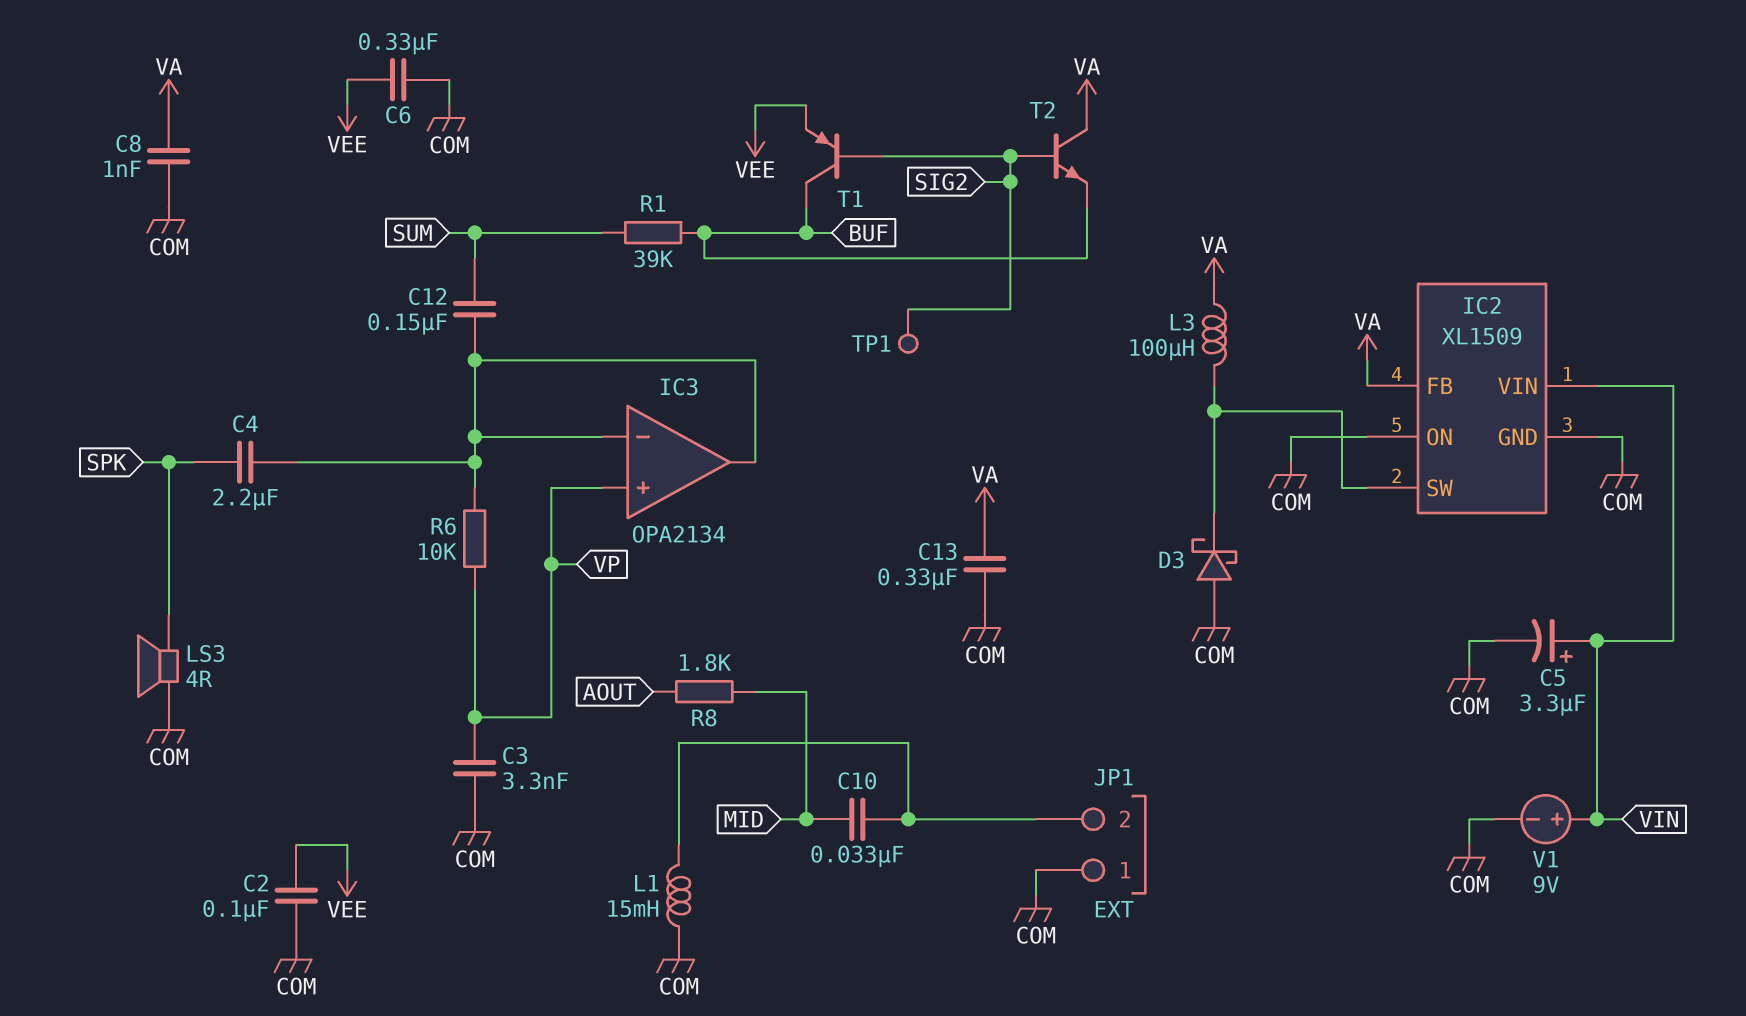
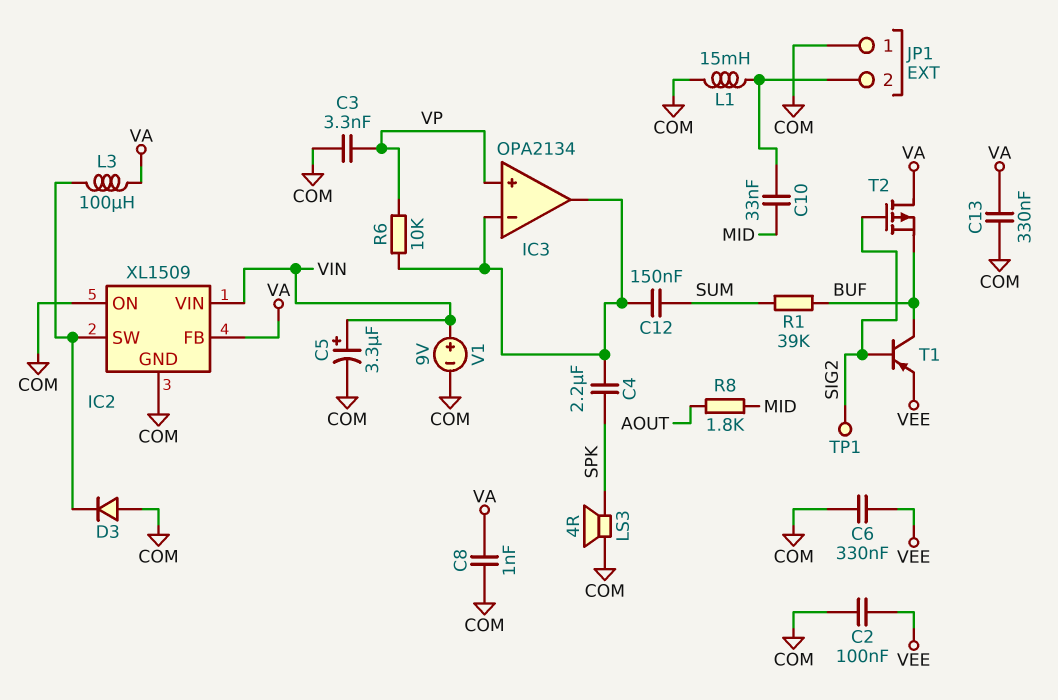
D3: schottky (A COM, K IC2/SW) -> diode (A COM, K IC2/SW)
T2: NPN (B SIG2, C VA, E BUF) -> PMOS (G SIG2, D VA, S BUF)

